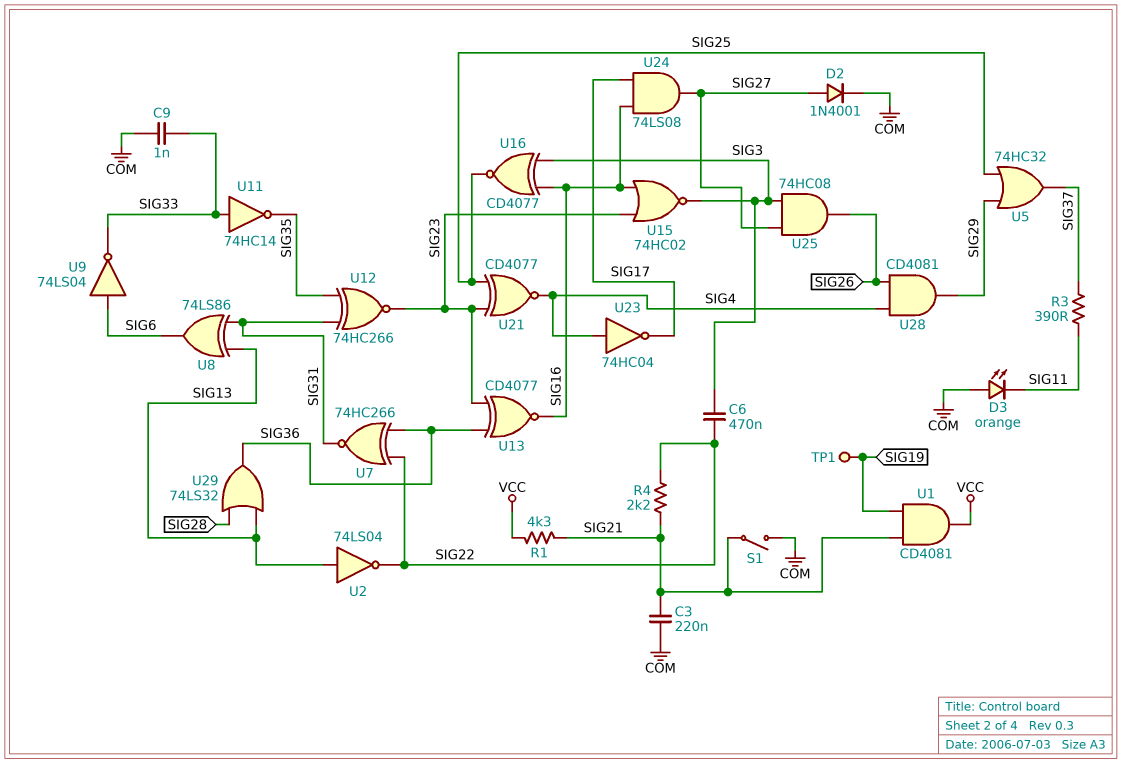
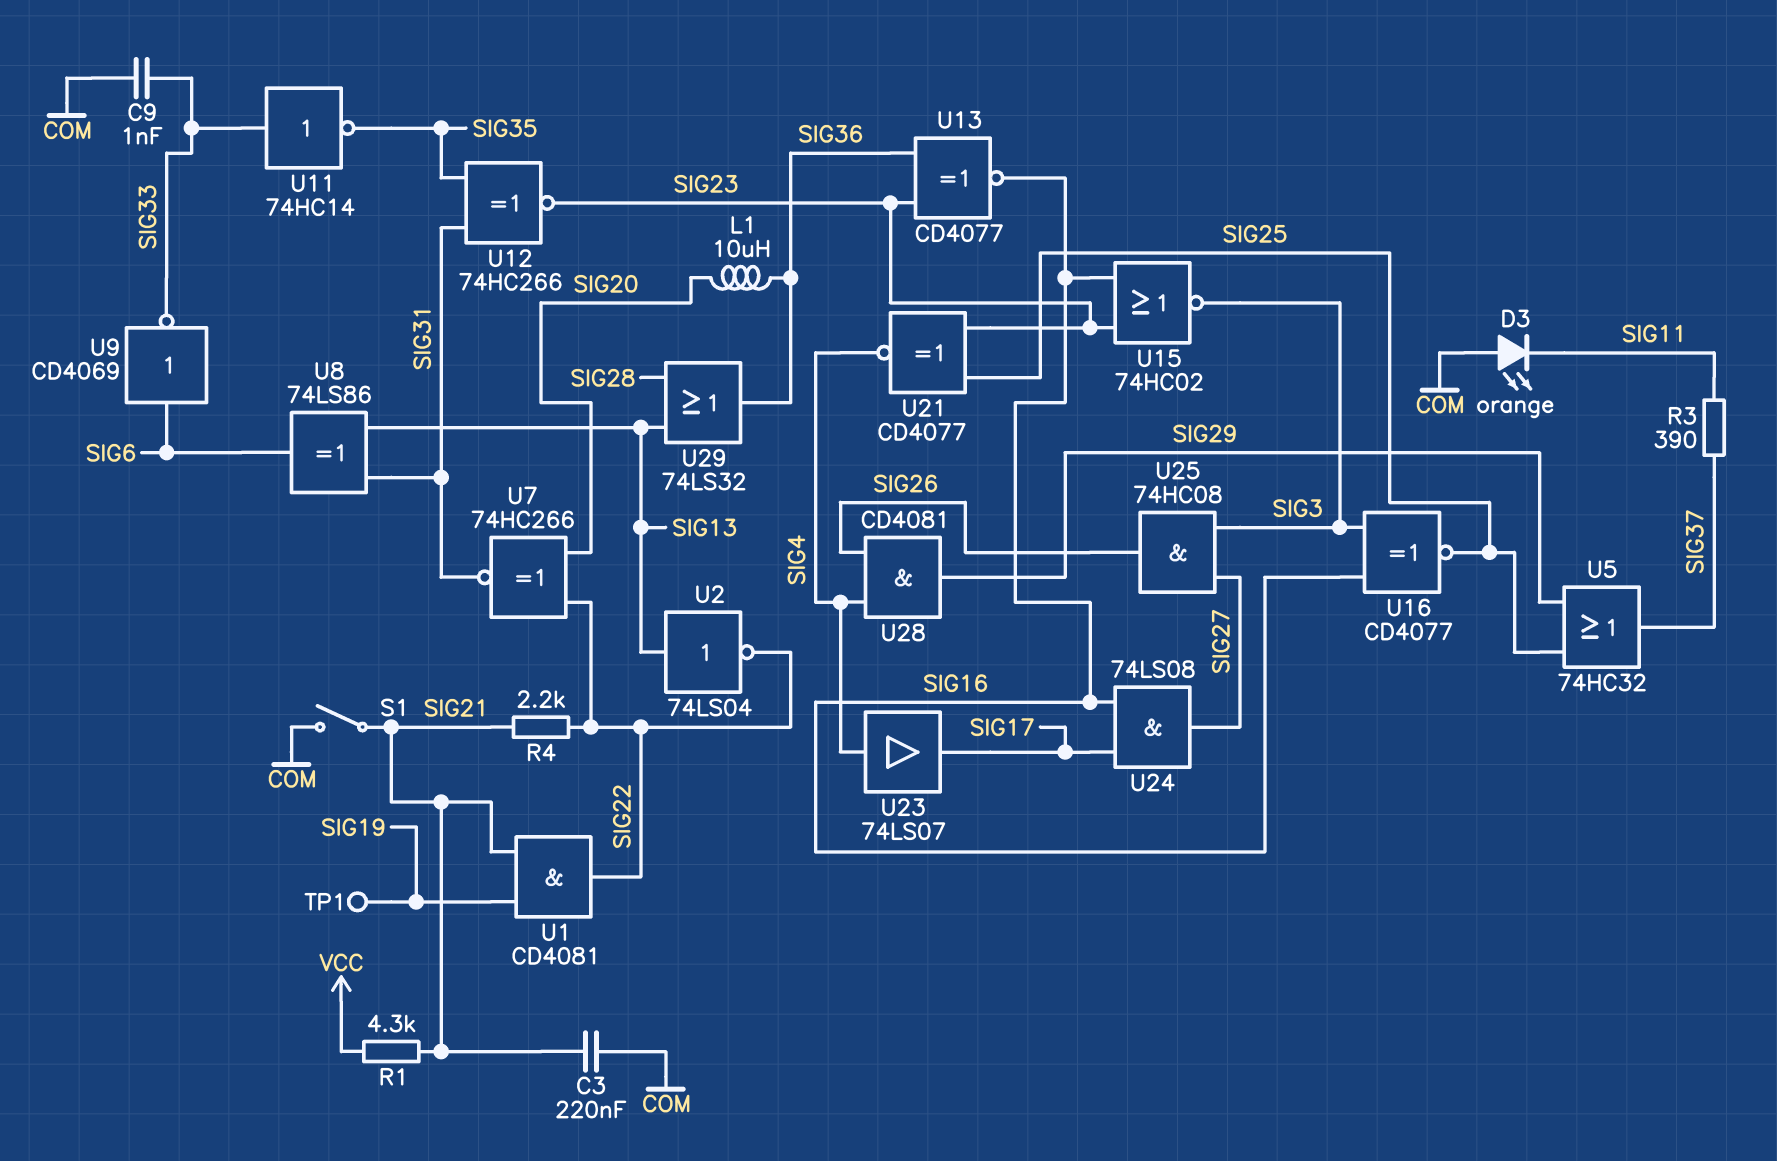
C6: 470nF (SIG3, SIG22) -> none
D2: diode 1N4001 (A SIG27, K COM) -> none
L1: none -> 10uH (SIG20, SIG36)
U1: AND CD4081 (in SIG19, in SIG21, out VCC) -> AND CD4081 (in SIG19, in SIG21, out SIG22)
U7: XNOR 74HC266 (in SIG22, in SIG36, out SIG31) -> XNOR 74HC266 (in SIG20, in SIG22, out SIG31)
U9: NOT 74LS04 (in SIG6, out SIG33) -> NOT CD4069 (in SIG6, out SIG33)
U23: NOT 74HC04 (in SIG4, out SIG17) -> buffer 74LS07 (in SIG4, out SIG17)

